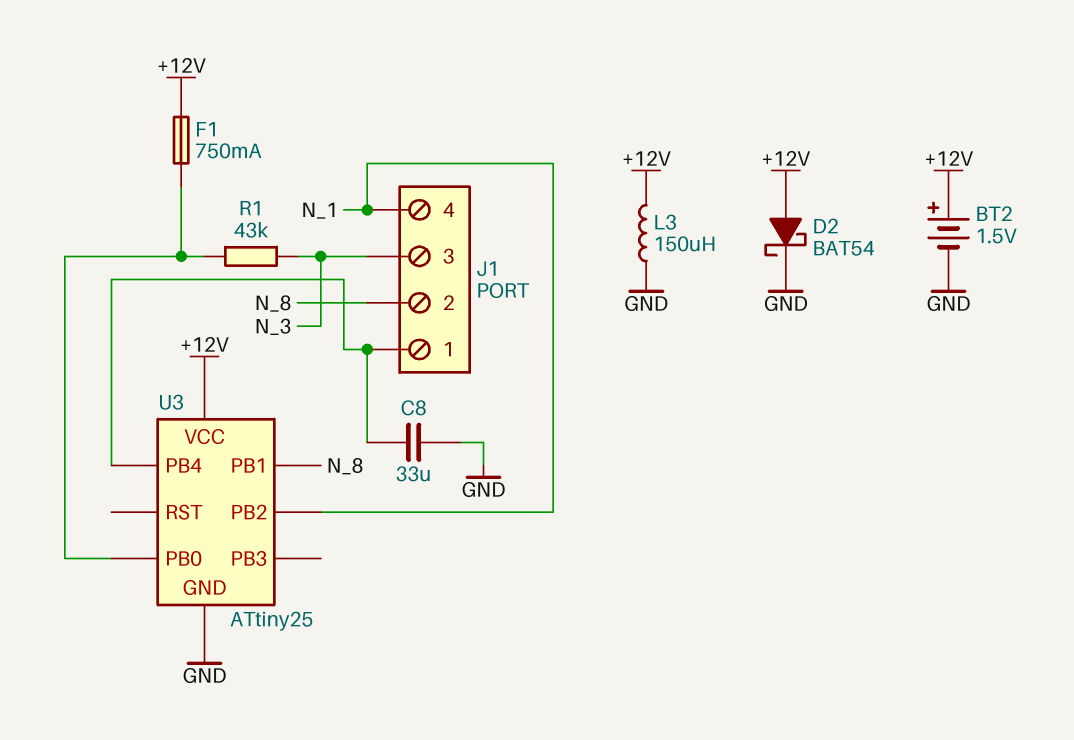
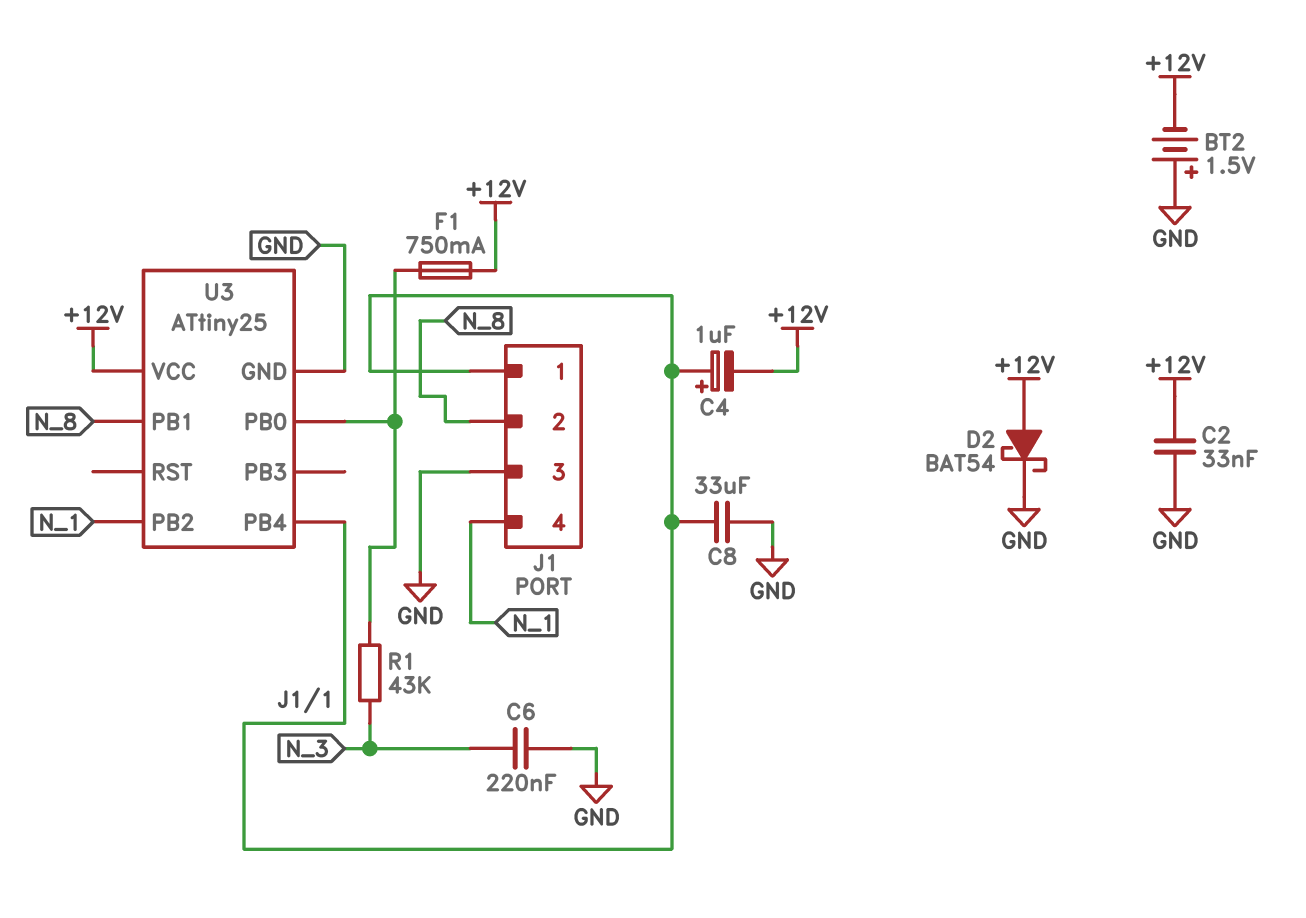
BT2: 1.5V (plus +12V, minus GND) -> 1.5V (plus GND, minus +12V)
C2: none -> 33nF (+12V, GND)
C4: none -> 1uF (plus J1/1, minus +12V)
C6: none -> 220nF (GND, N_3)
J1 pin 3: N_3 -> GND
L3: 150uH (+12V, GND) -> none

